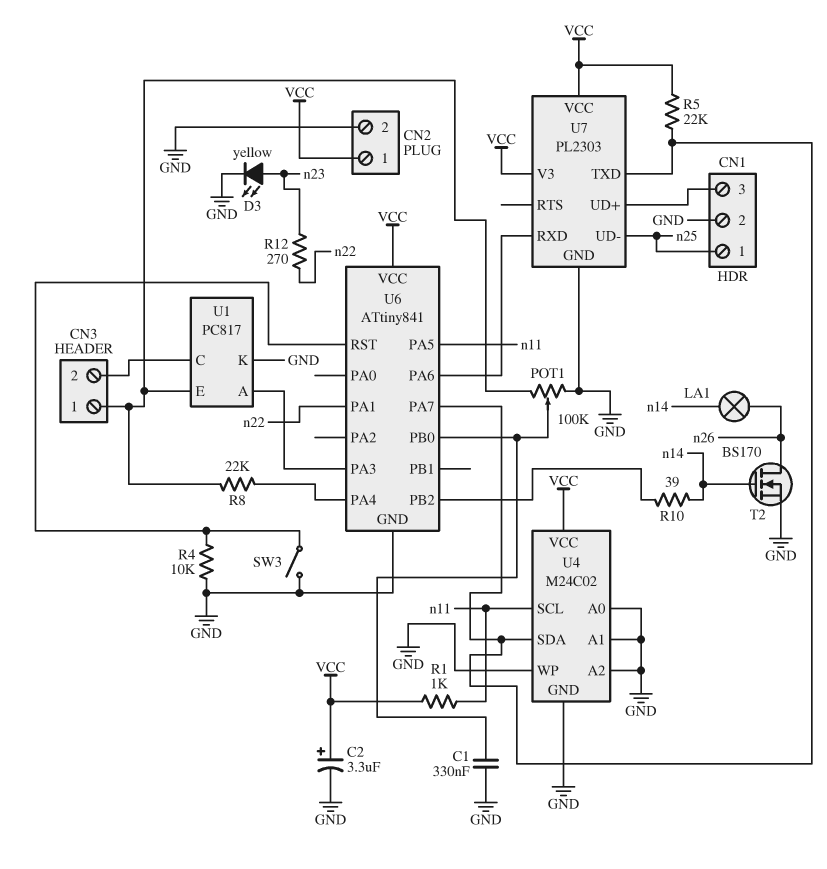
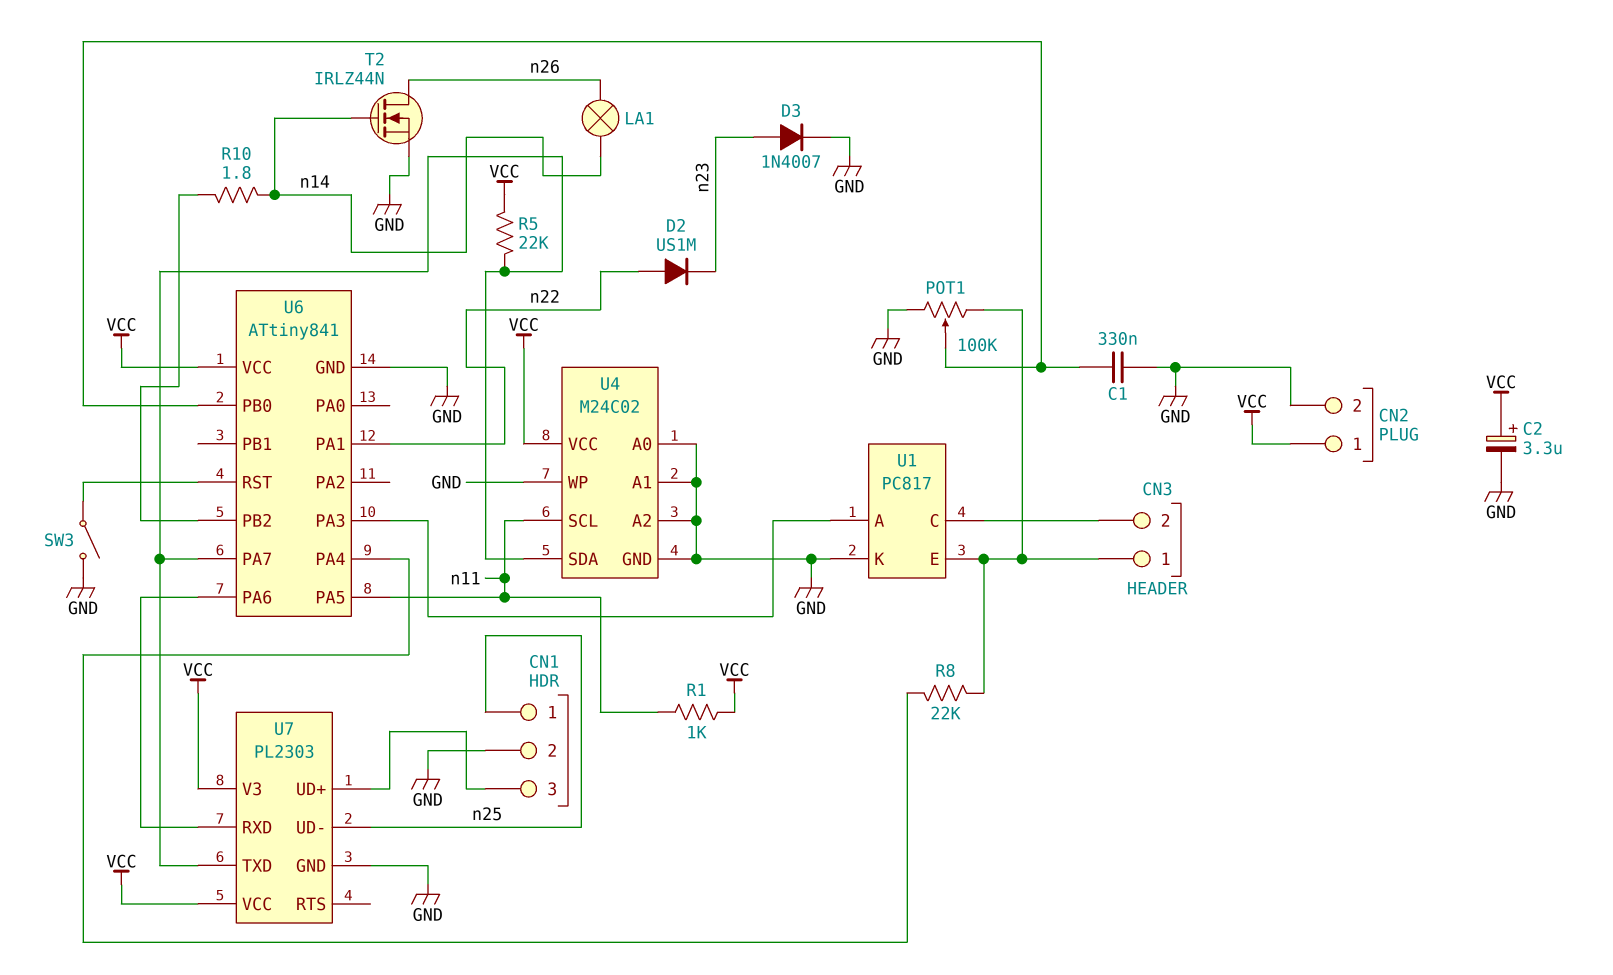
D2: none -> diode US1M (A n22, K n23)
D3: LED yellow (A n23, K GND) -> diode 1N4007 (A n23, K GND)
R4: 10k (GND, U6/RST) -> none
R10: 39 (U6/PB2, n14) -> 1.8 (U6/PB2, n14)
R12: 270 (n22, n23) -> none
T2: NMOS BS170 (G n14, D n26, S GND) -> NMOS IRLZ44N (G n14, D n26, S GND)

